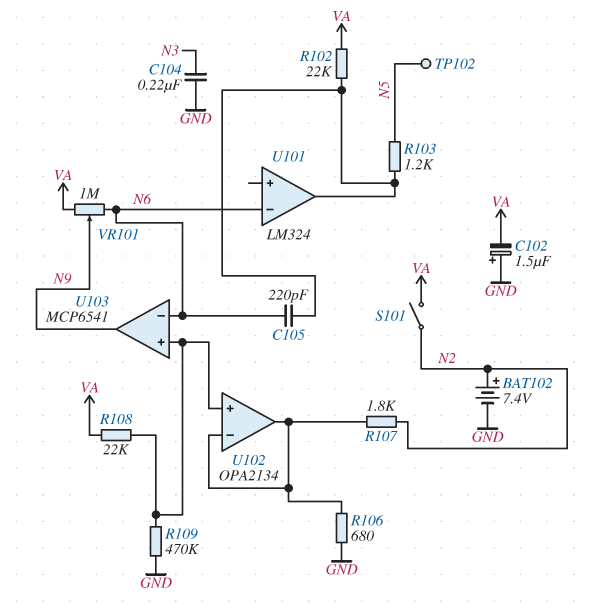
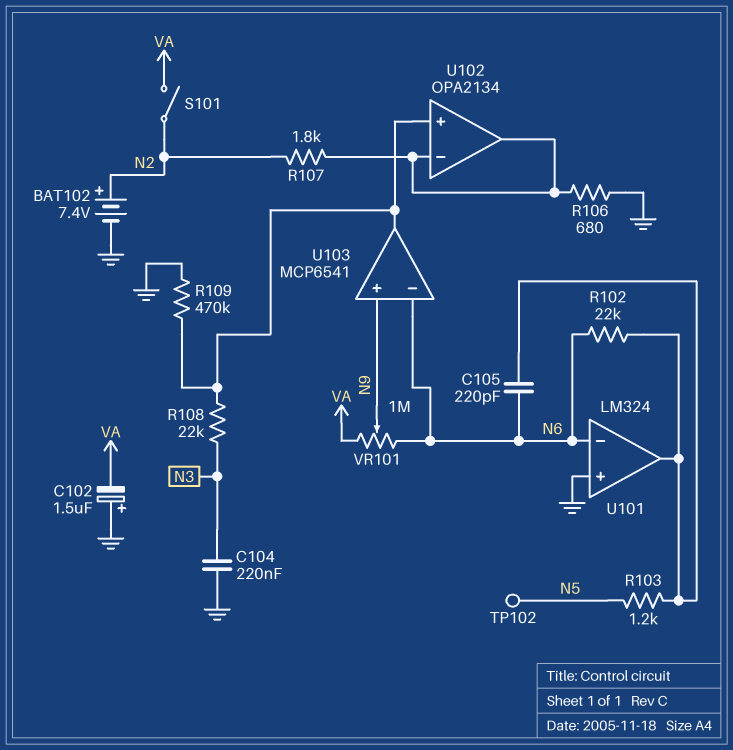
R102: 22k (U101/out, VA) -> 22k (N6, U101/out)
R108: 22k (U102/in+, VA) -> 22k (N3, U102/in+)
U101 pin in+: none -> GND
U103 pin in+: U102/in+ -> N9
U103 pin out: N9 -> U102/in+

